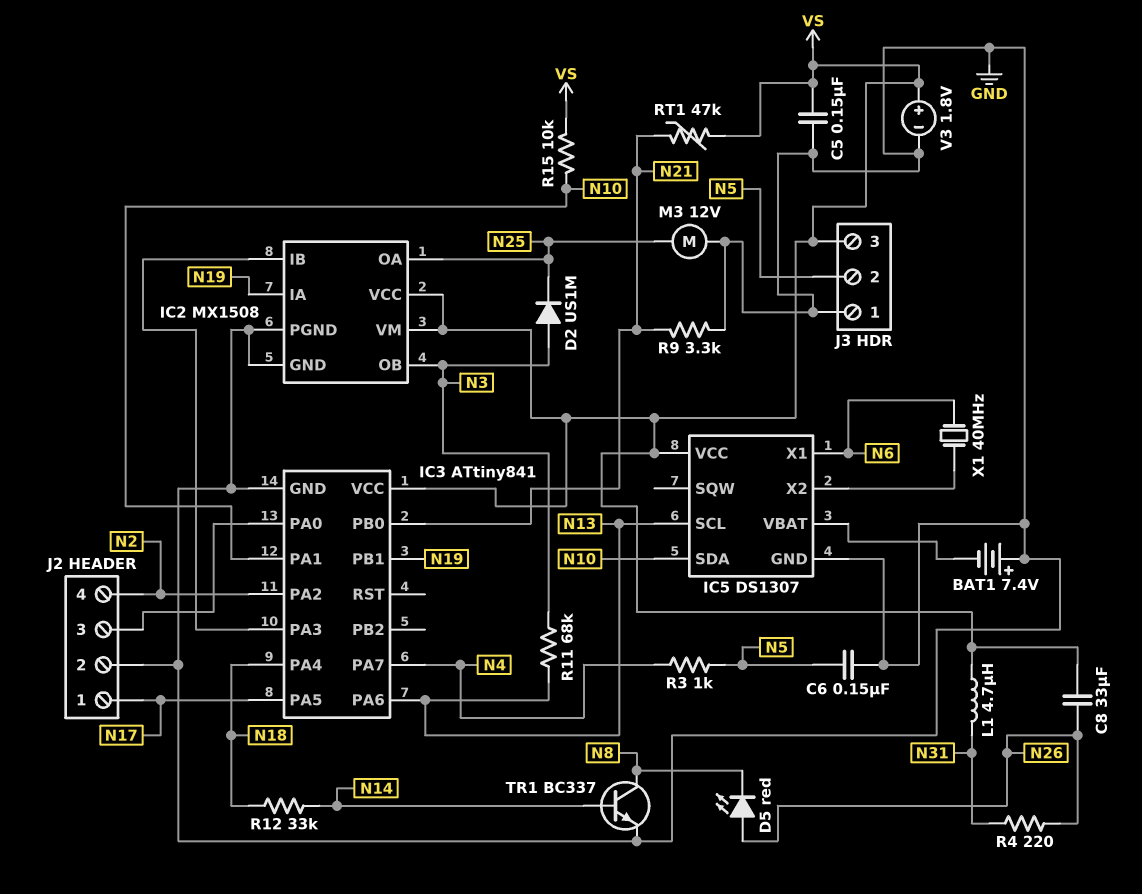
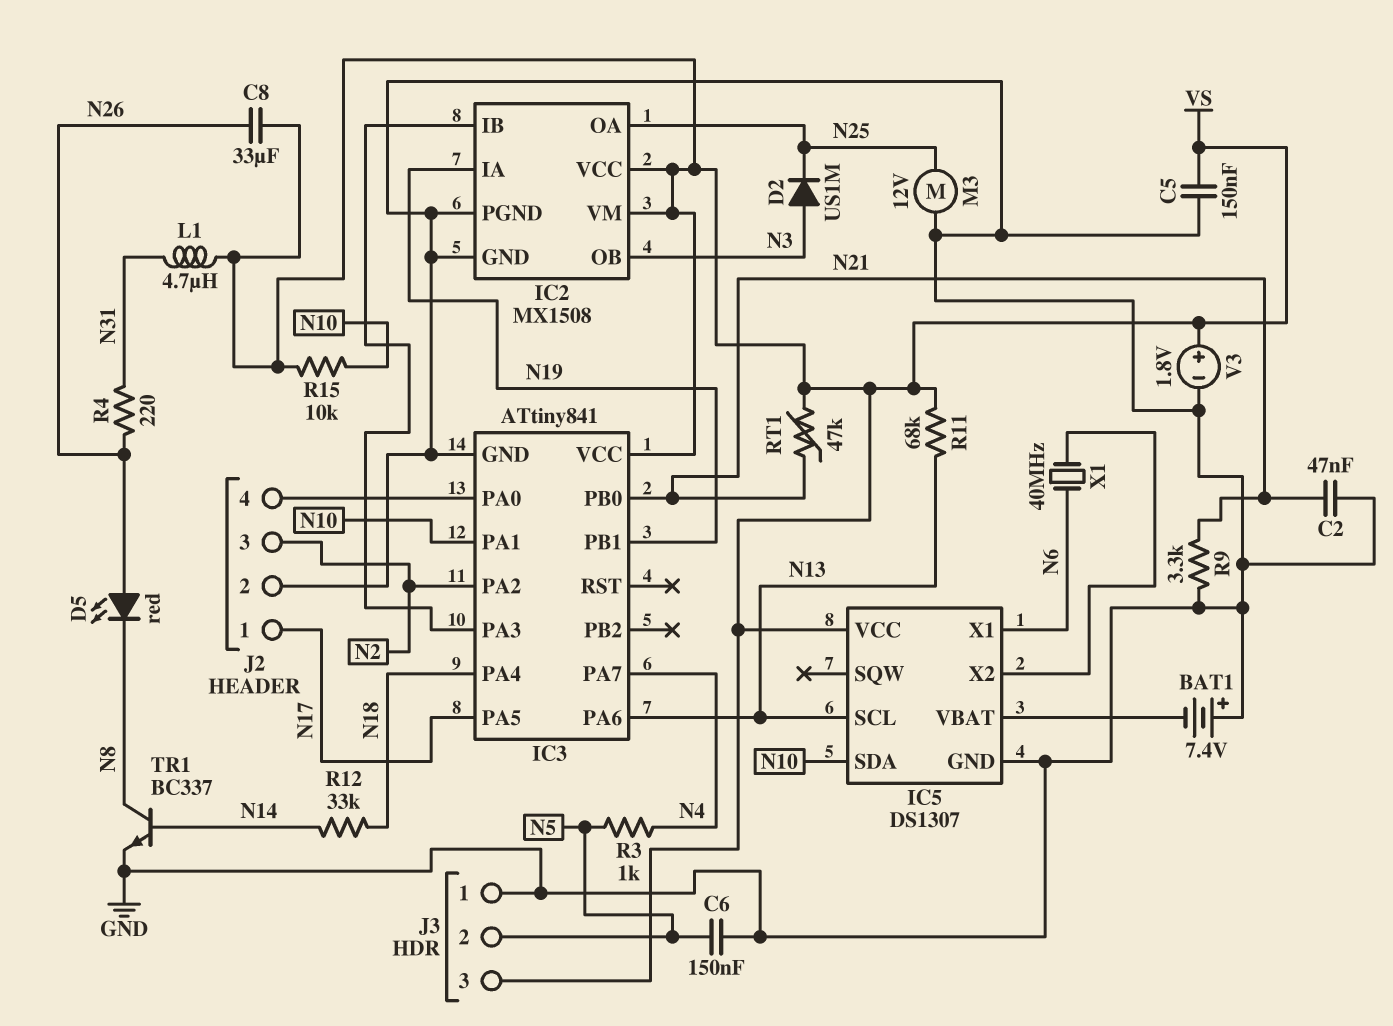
C2: none -> 47nF (GND, N21)
J2 pin 3: IC3/PA0 -> N2
J2 pin 4: N2 -> IC3/PA0
R11: 68k (N3, N13) -> 68k (N13, VS)

